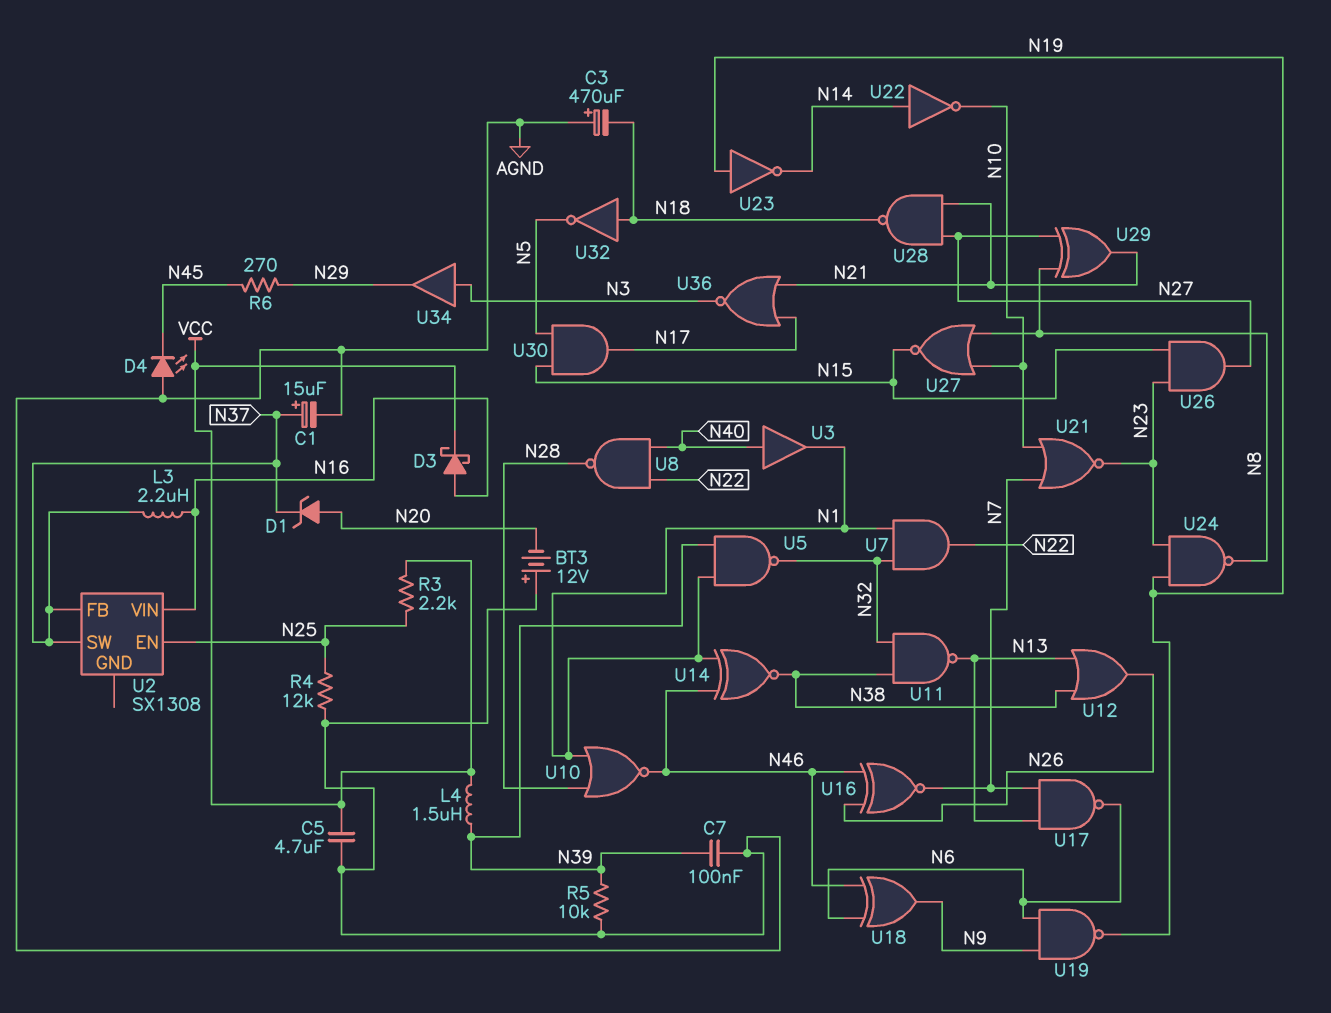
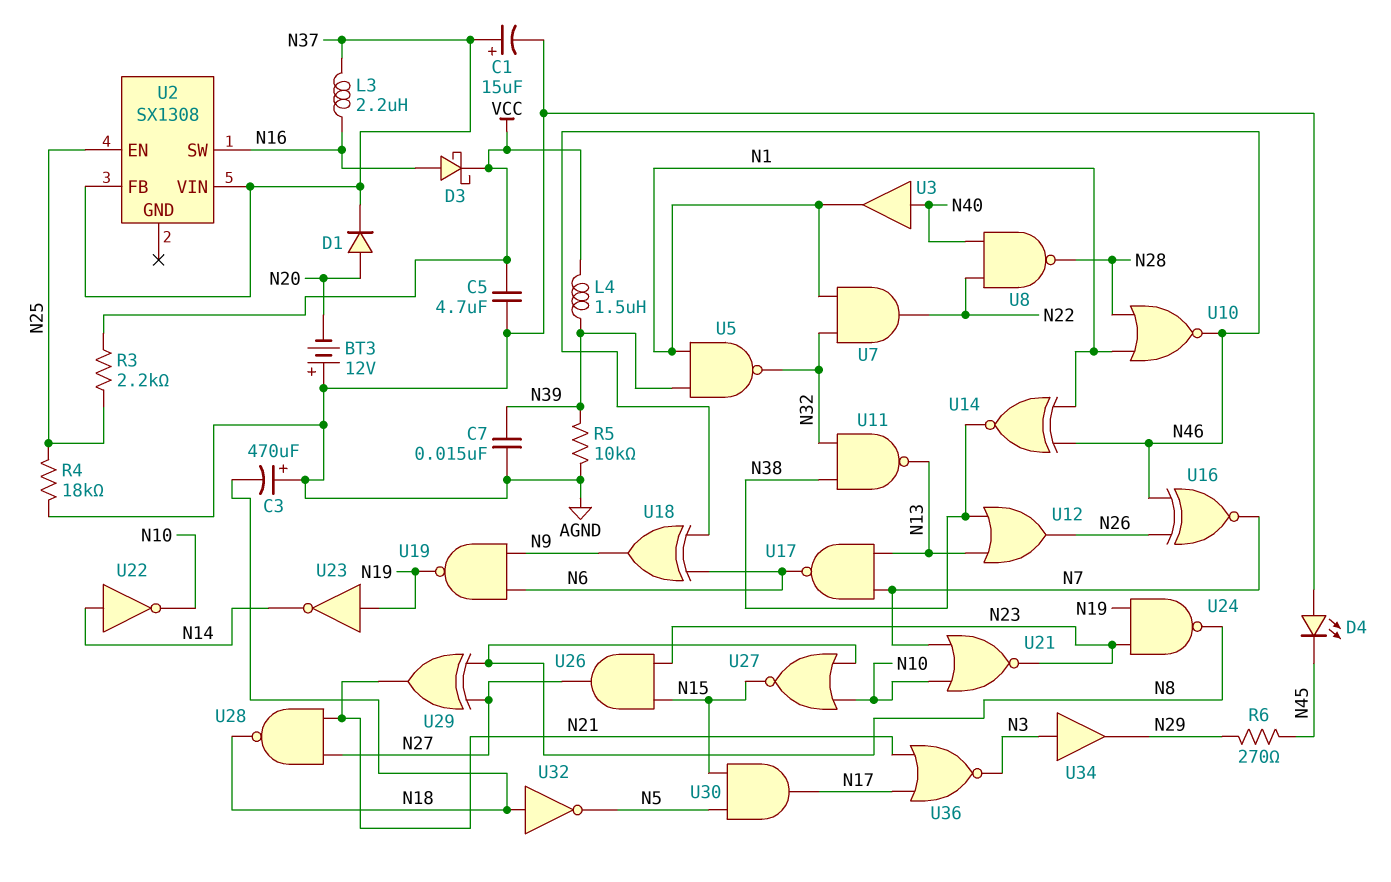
C7: 100nF (AGND, N39) -> 15nF (AGND, N39)
D1: zener (A N20, K N37) -> diode (A N20, K N37)
R4: 12k (AGND, N25) -> 18k (AGND, N25)
U2 pin SW: N37 -> N16
U2 pin VIN: N16 -> N37

